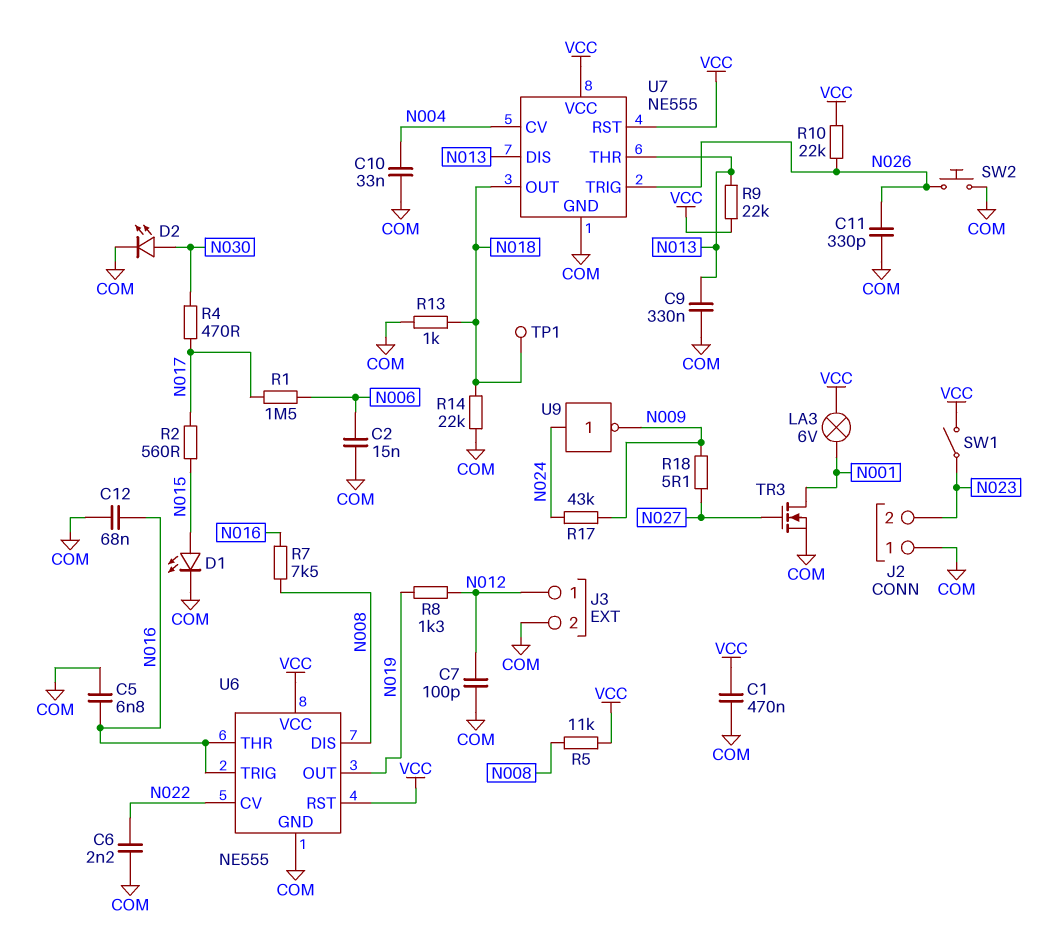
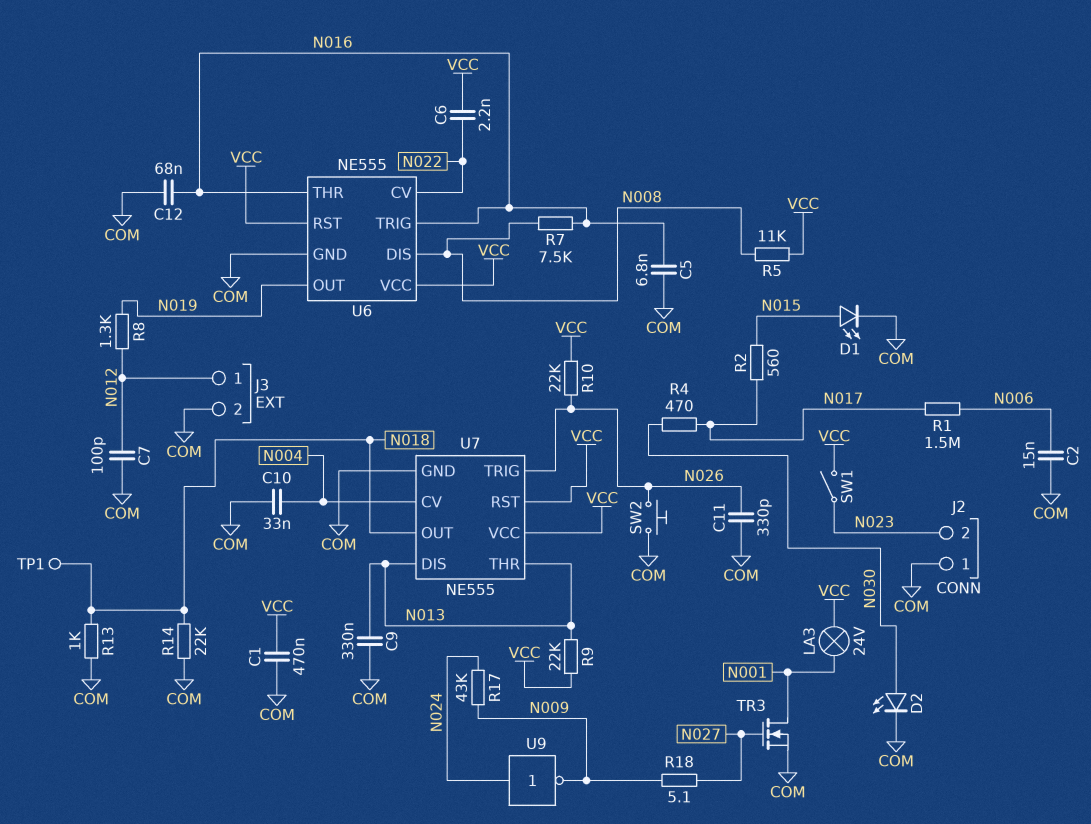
C6: 2.2nF (COM, N022) -> 2.2nF (N022, VCC)
LA3: lamp 6V (N001, VCC) -> lamp 24V (N001, VCC)

